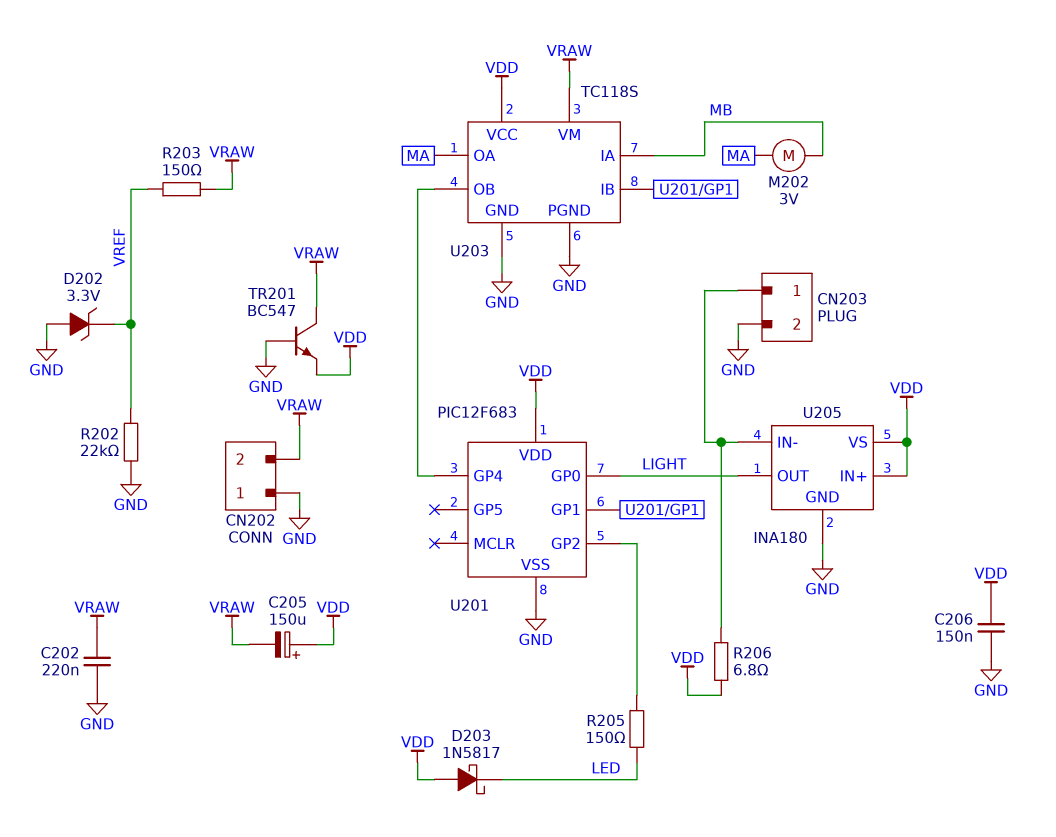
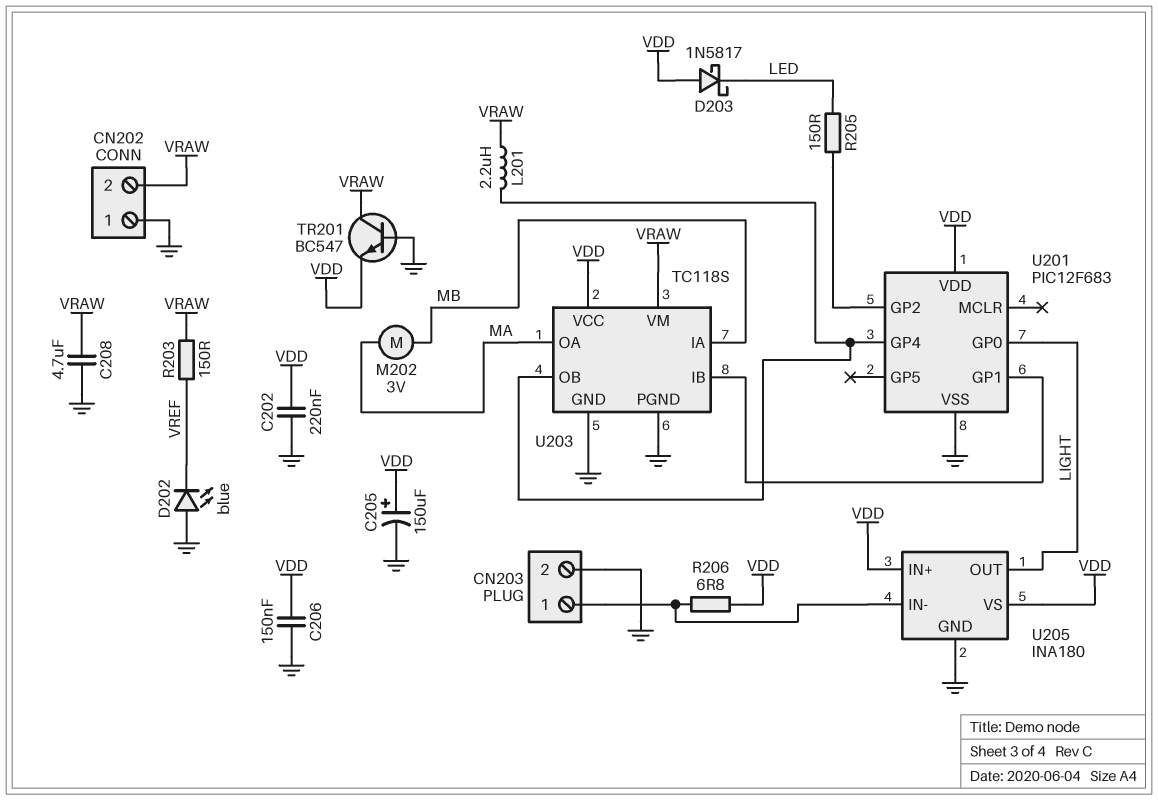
C202: 220nF (GND, VRAW) -> 220nF (GND, VDD)
C205: 150uF (plus VDD, minus VRAW) -> 150uF (plus VDD, minus GND)
C208: none -> 4.7uF (GND, VRAW)
D202: zener 3.3V (A GND, K VREF) -> LED blue (A GND, K VREF)
L201: none -> 2.2uH (U201/GP4, VRAW)
R202: 22k (GND, VREF) -> none

